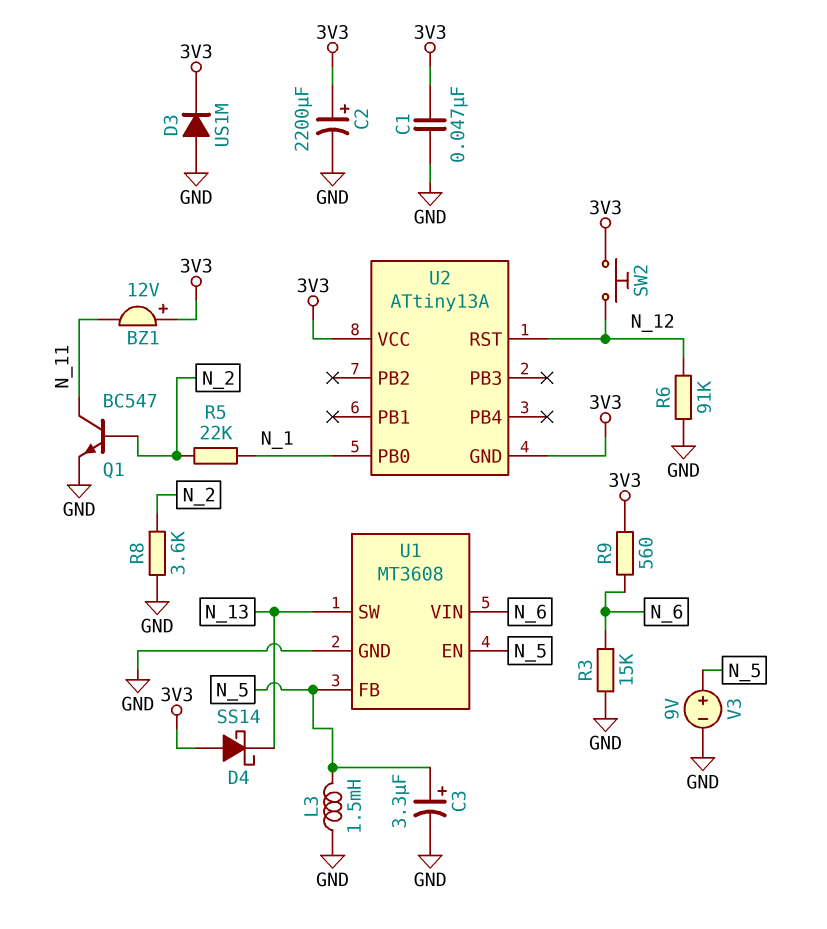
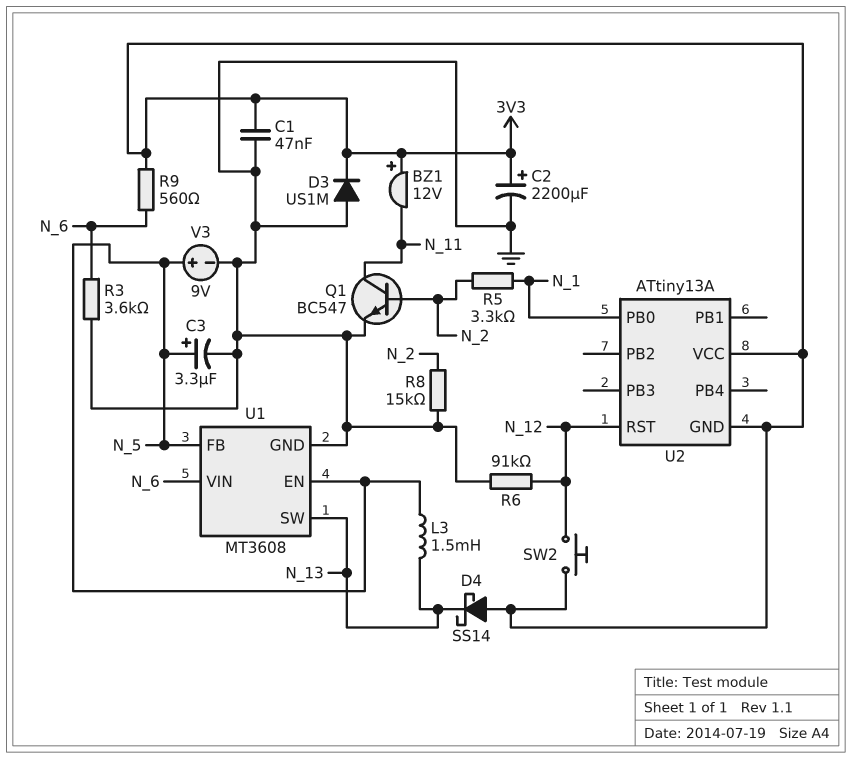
L3: 1.5mH (GND, N_5) -> 1.5mH (N_5, N_13)
R3: 15k (GND, N_6) -> 3.6k (GND, N_6)
R5: 22k (N_1, N_2) -> 3.3k (N_1, N_2)
R8: 3.6k (GND, N_2) -> 15k (GND, N_2)

